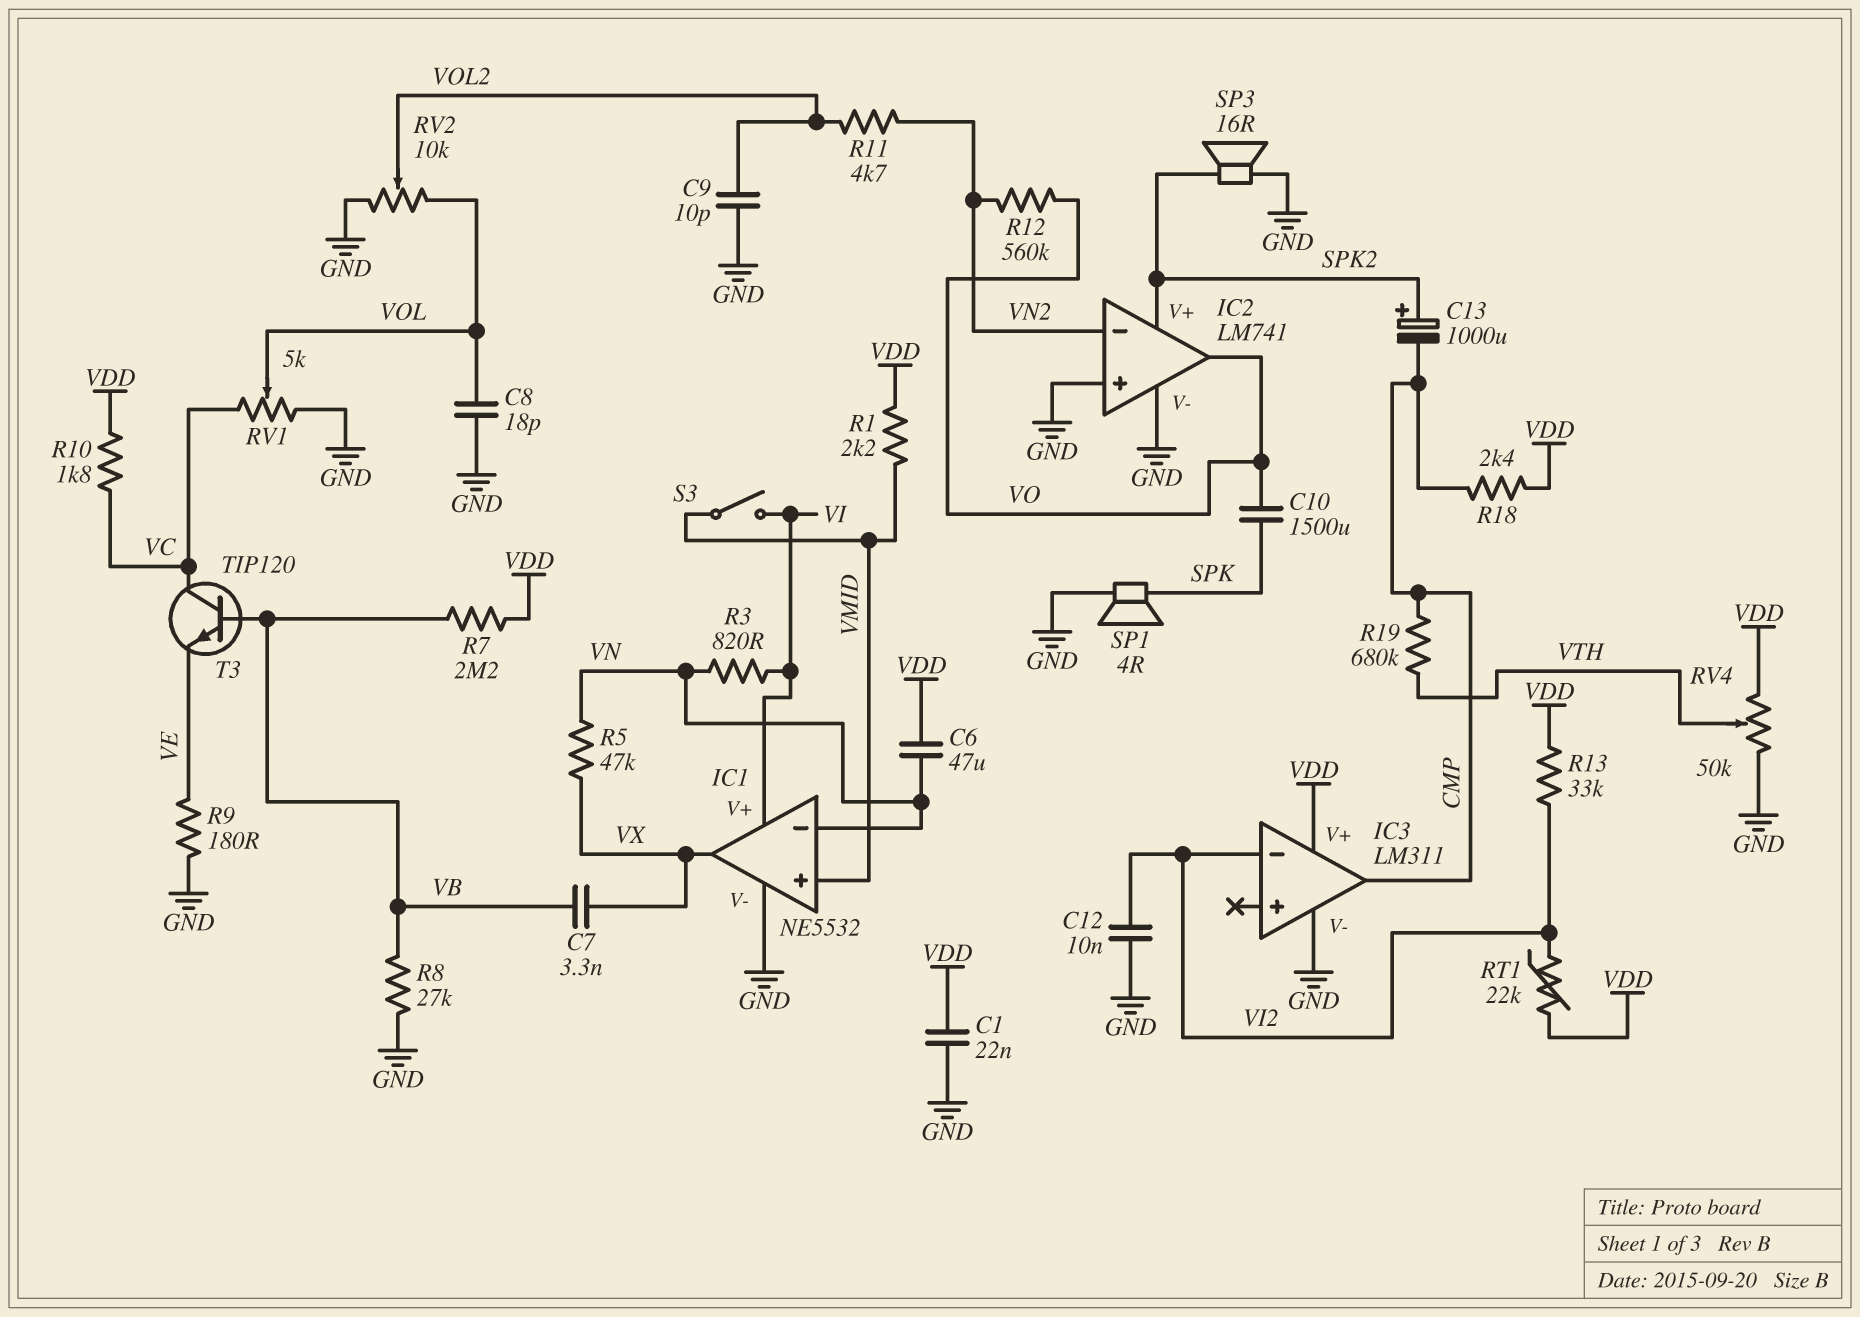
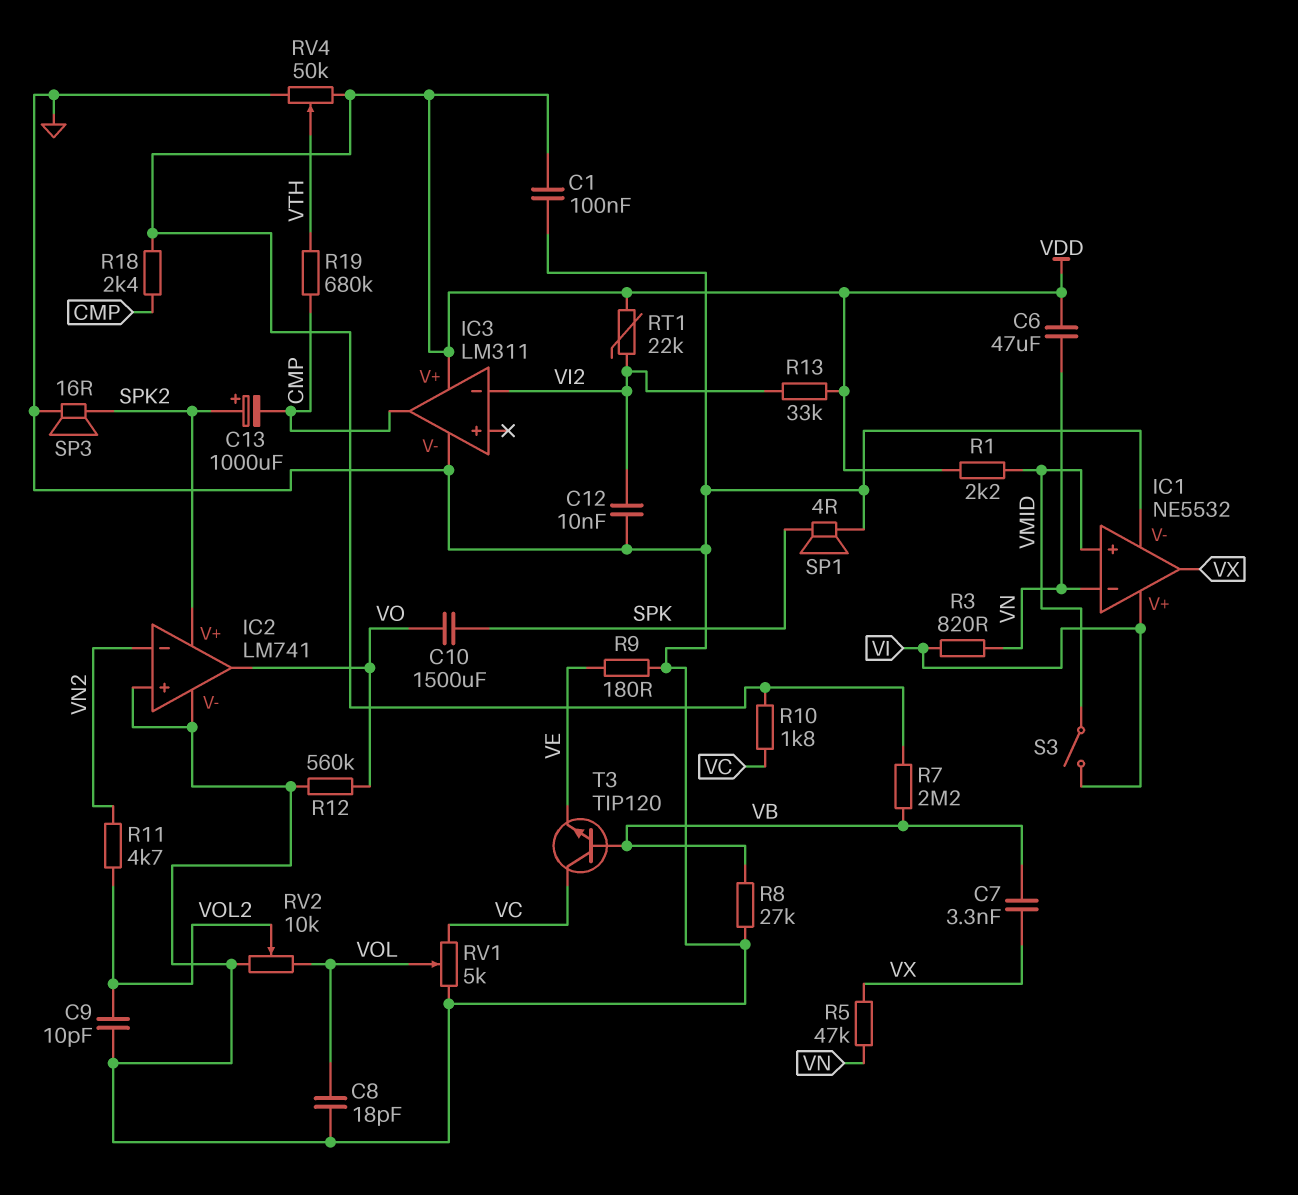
C1: 22nF (GND, VDD) -> 100nF (GND, VDD)
R12: 560k (VN2, VO) -> 560k (GND, VO)

